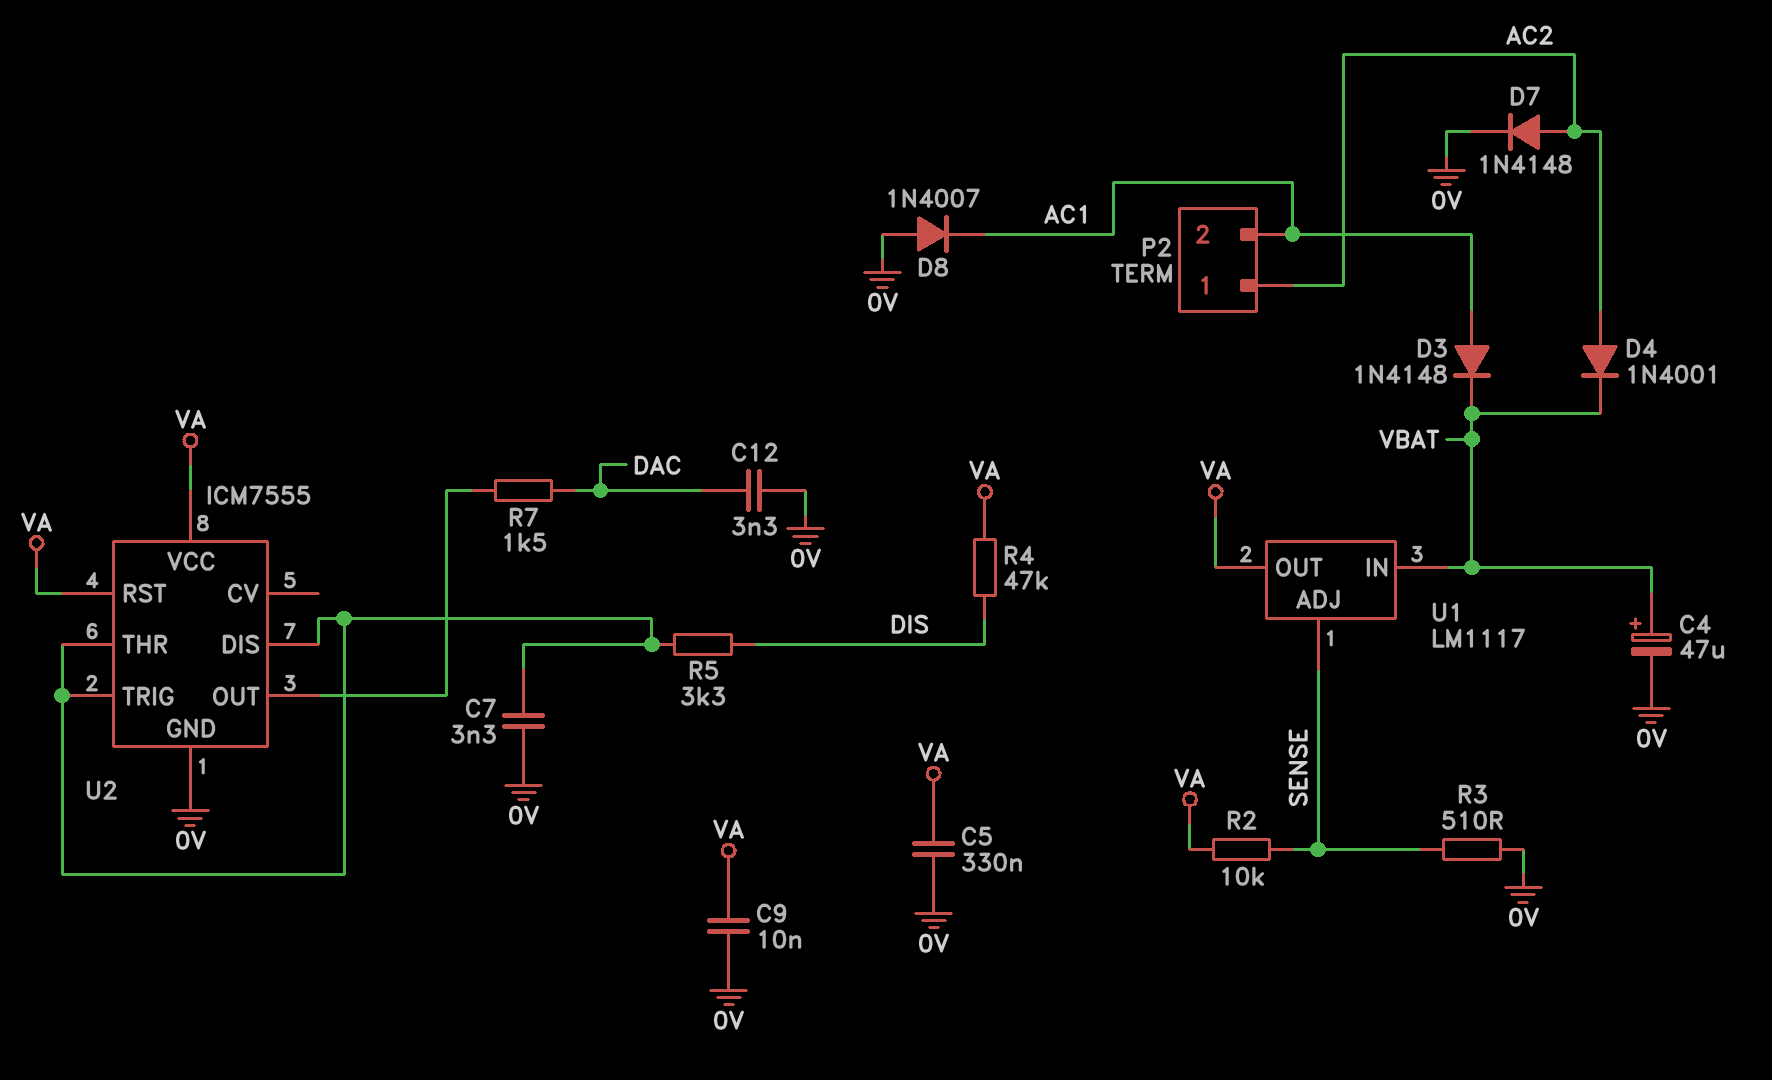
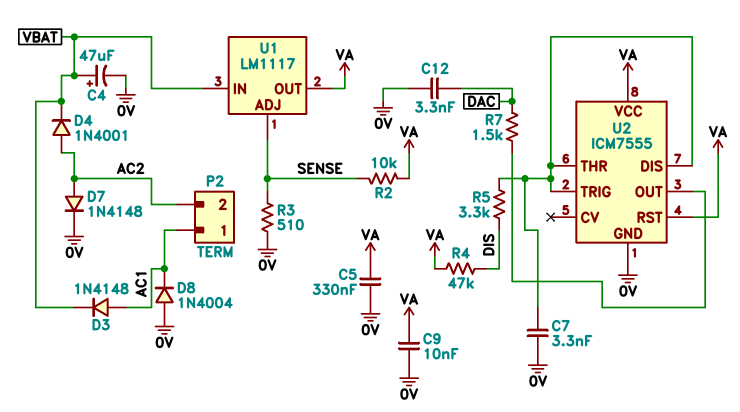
D8: diode 1N4007 (A 0V, K AC1) -> diode 1N4004 (A 0V, K AC1)
P2 pin 1: AC2 -> AC1
P2 pin 2: AC1 -> AC2

